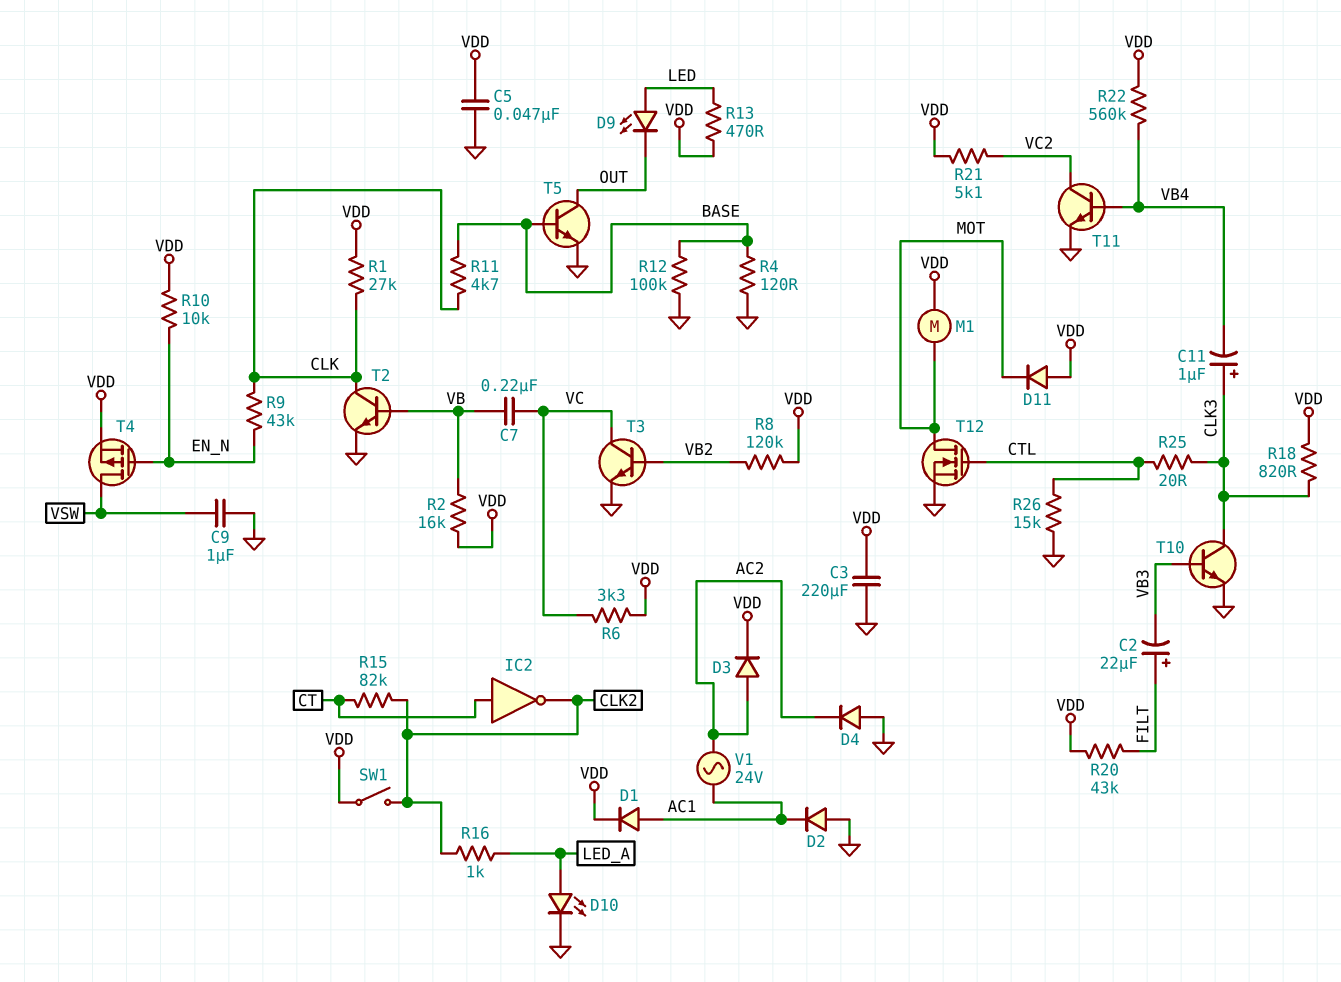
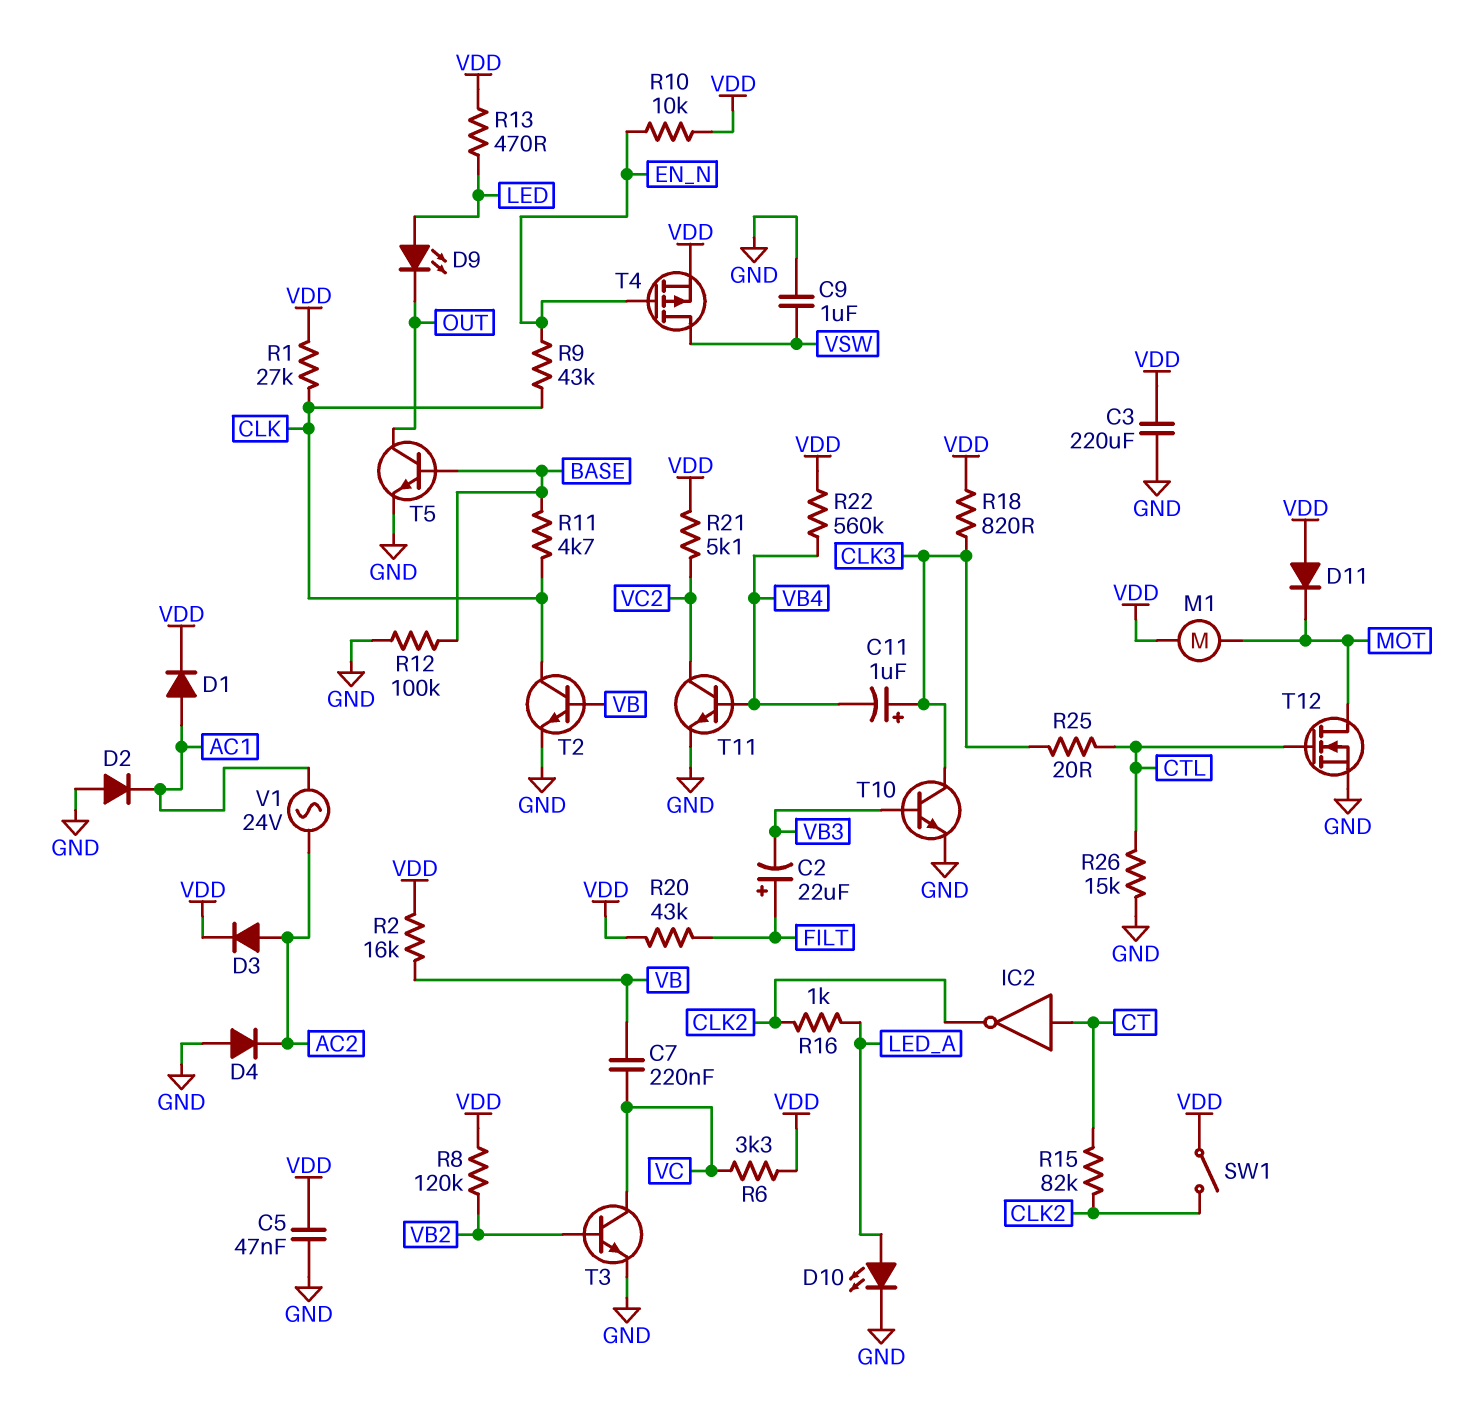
R4: 120 (BASE, GND) -> none

